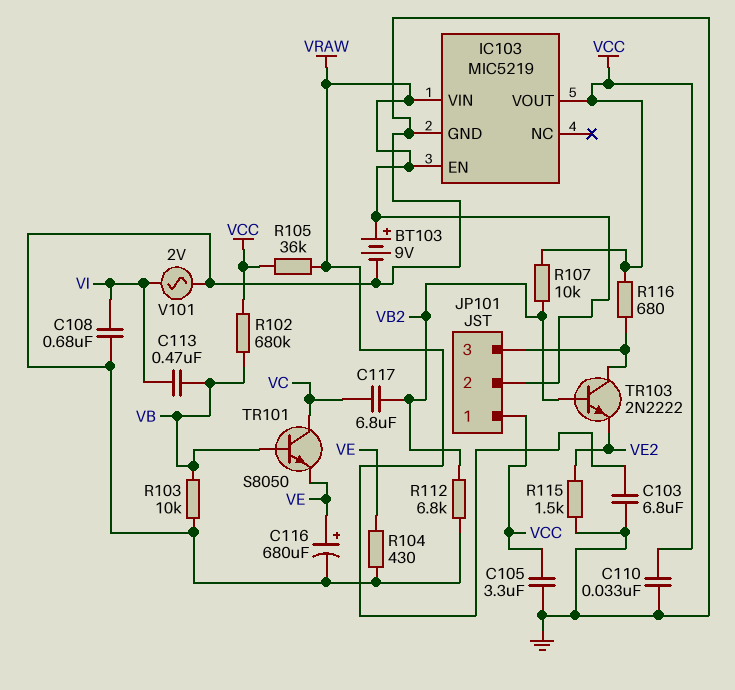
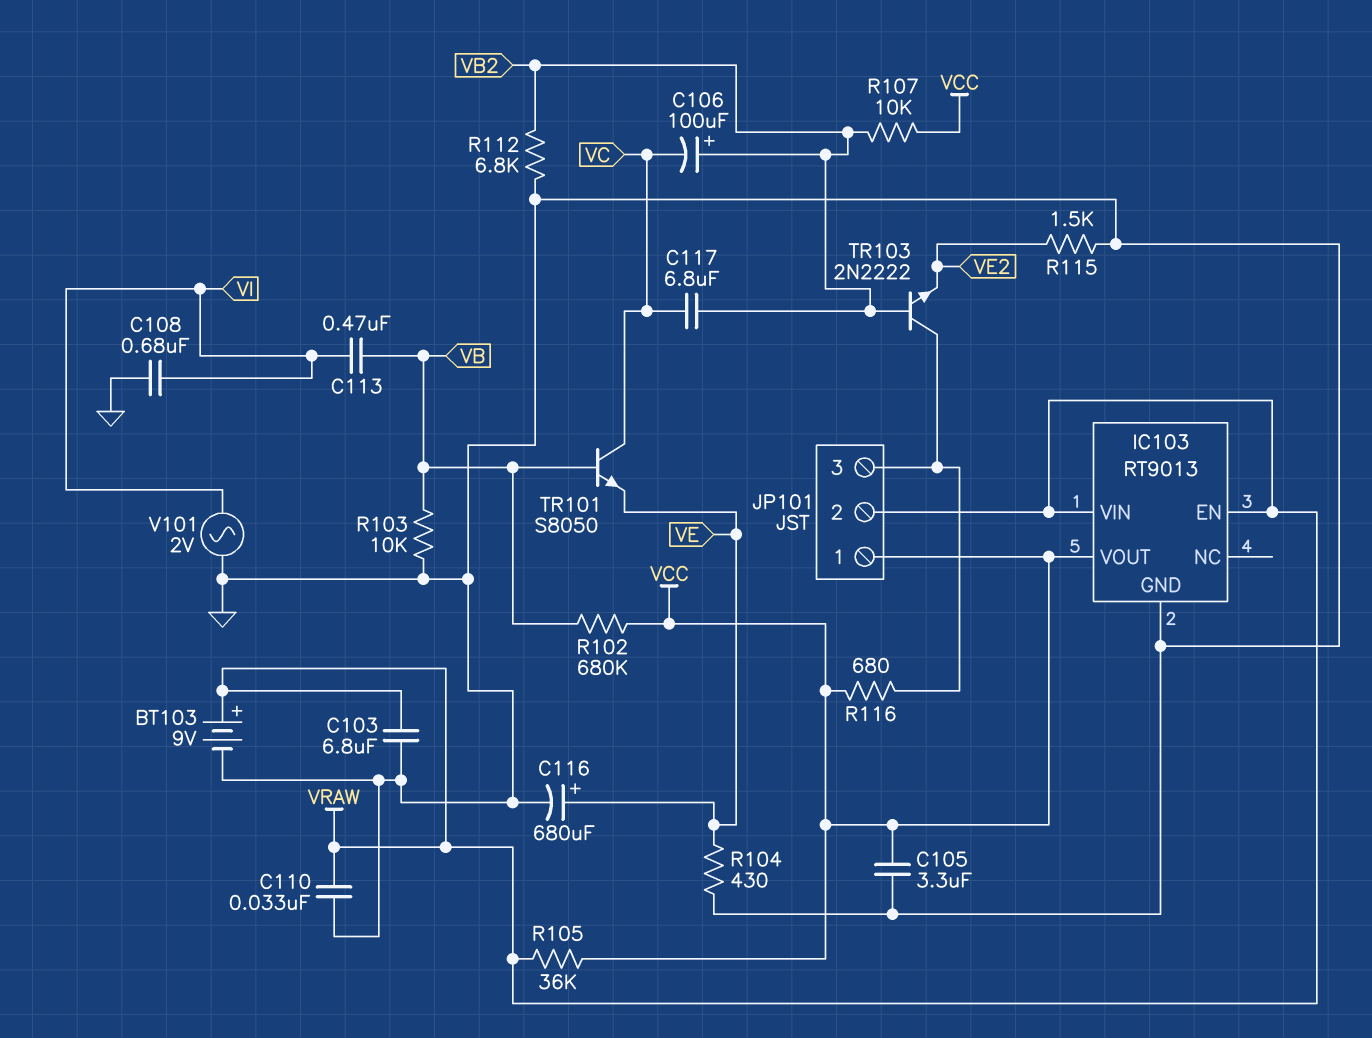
C106: none -> 100uF (plus VB2, minus VC)
C110: 33nF (GND, VCC) -> 33nF (GND, VRAW)
IC103: MIC5219 -> RT9013

